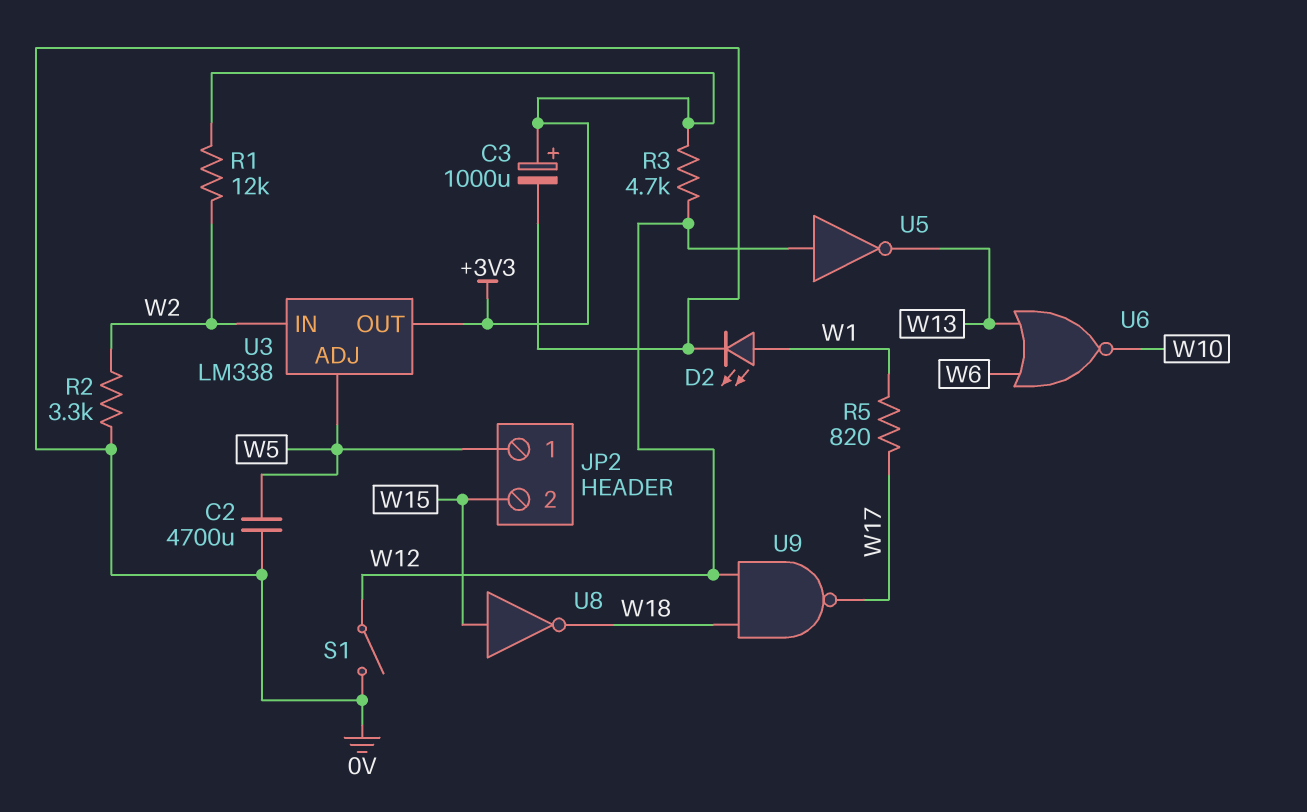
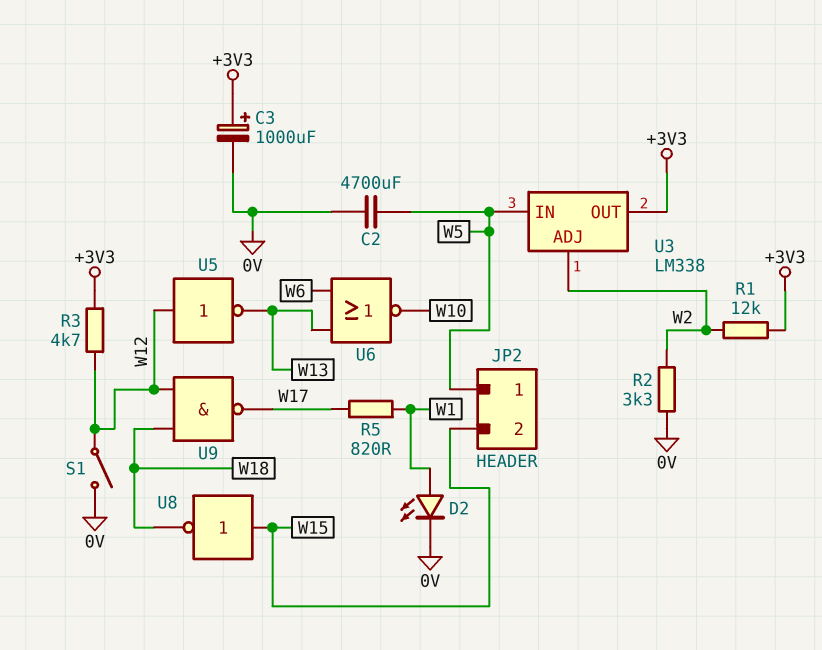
U3 pin ADJ: W5 -> W2
U3 pin IN: W2 -> W5

